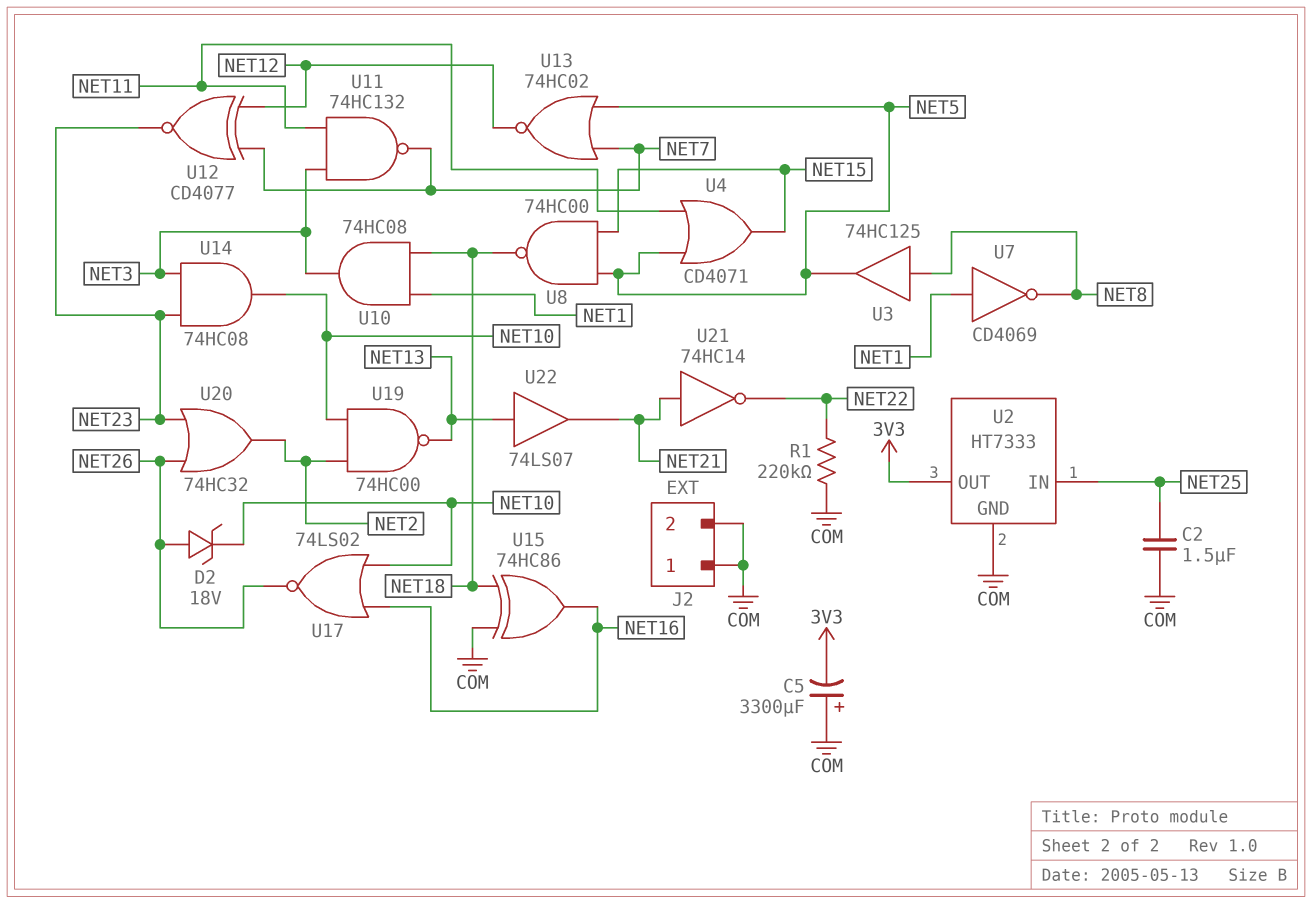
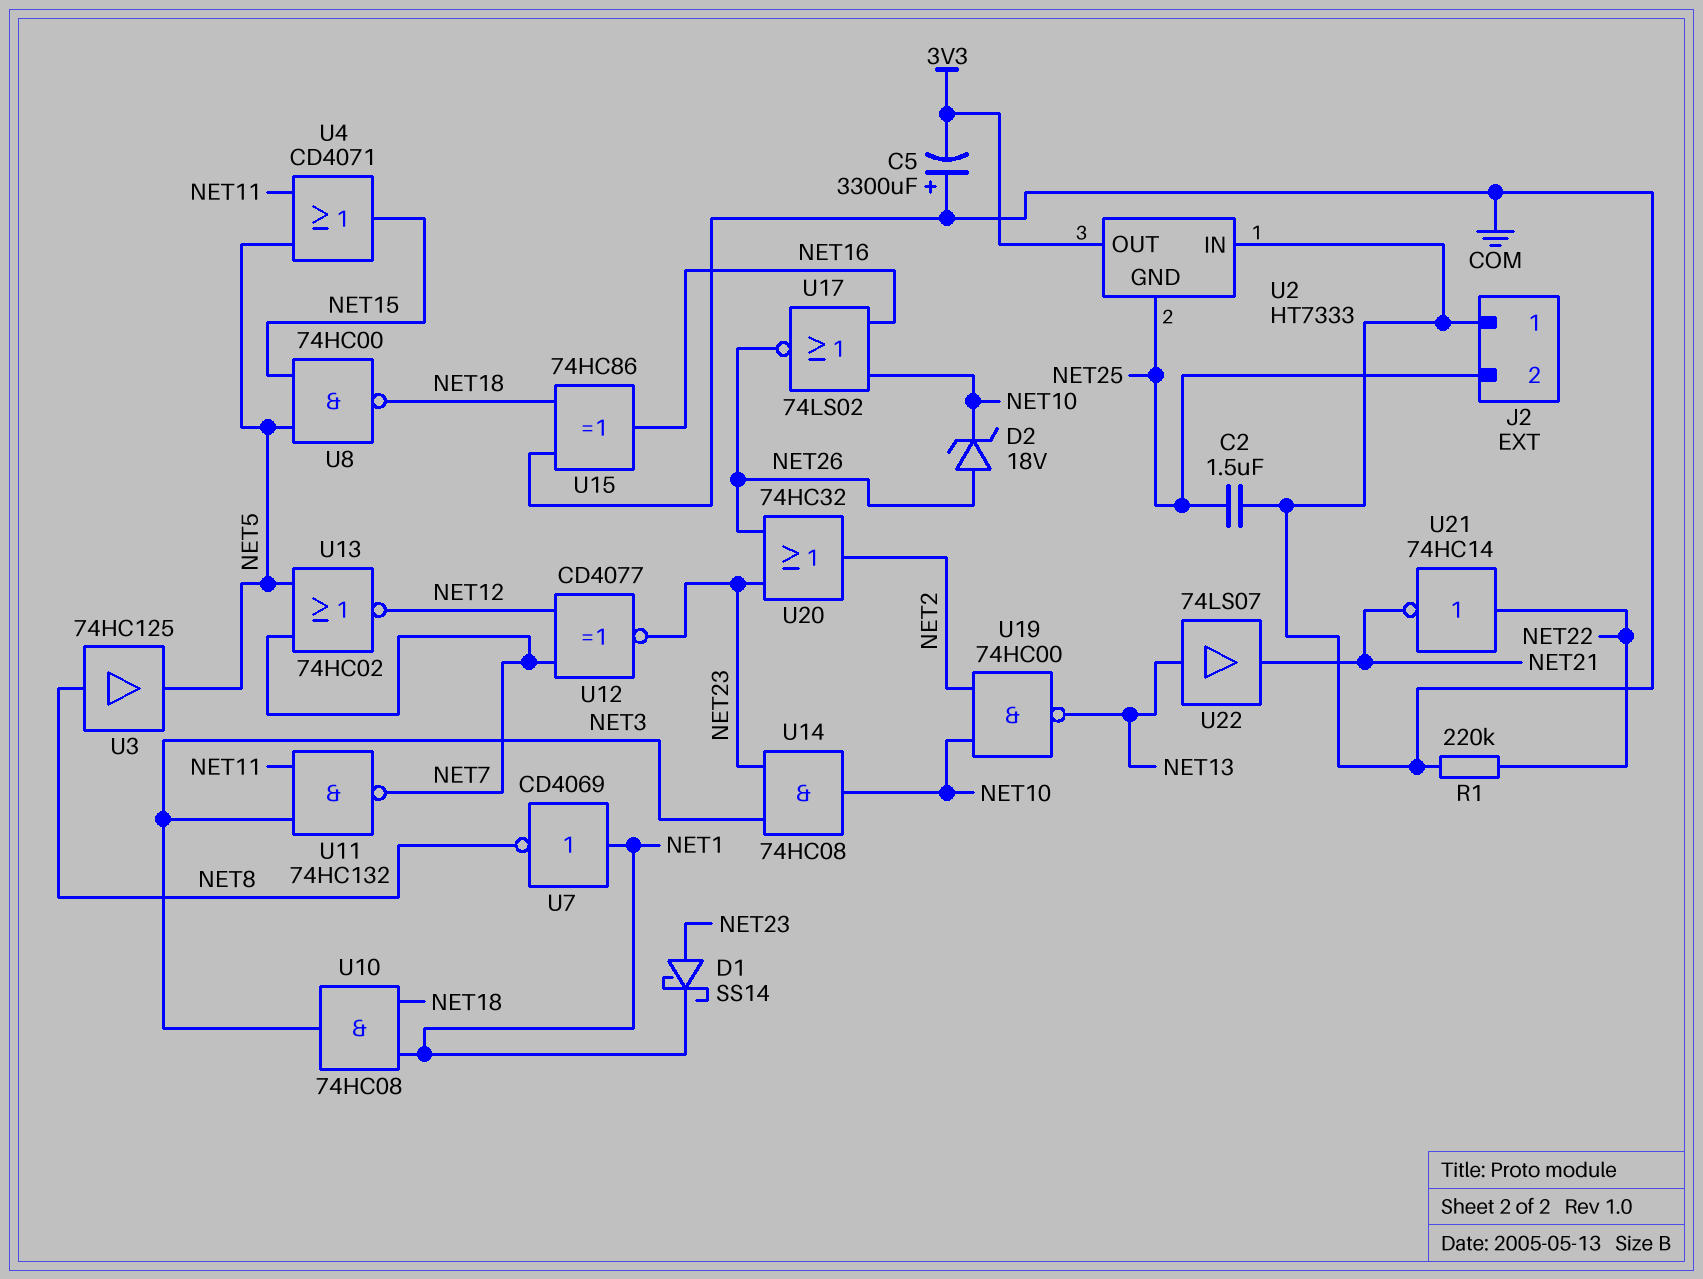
D1: none -> schottky SS14 (A NET23, K NET1)
J2 pin 2: COM -> NET25
U2 pin GND: COM -> NET25
U2 pin IN: NET25 -> COM
U21: NOT 74HC14 (in NET21, out NET22) -> NOT 74HC14 (in NET22, out NET21)

